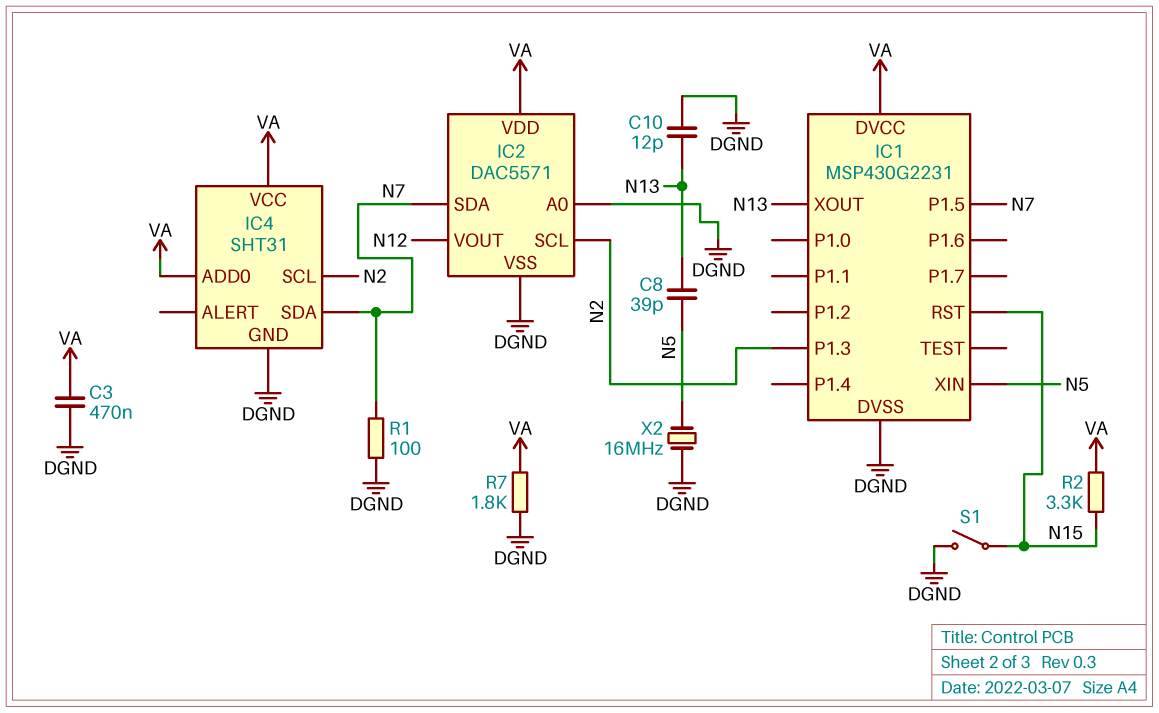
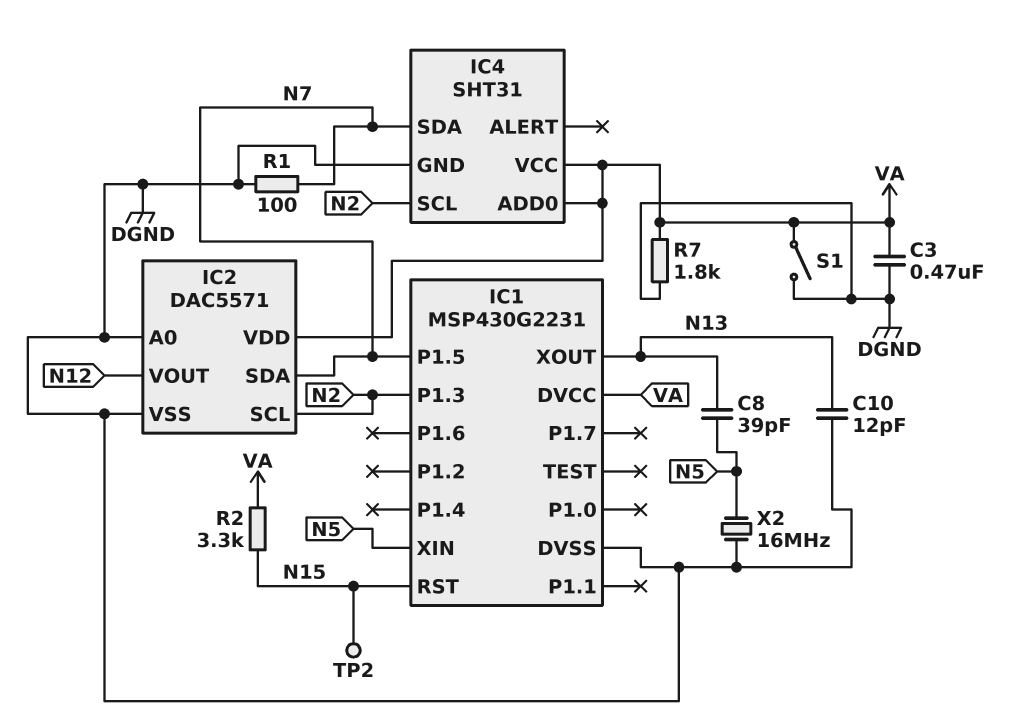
S1: switch (DGND, N15) -> switch (DGND, VA)
TP2: none -> test point (N15)

